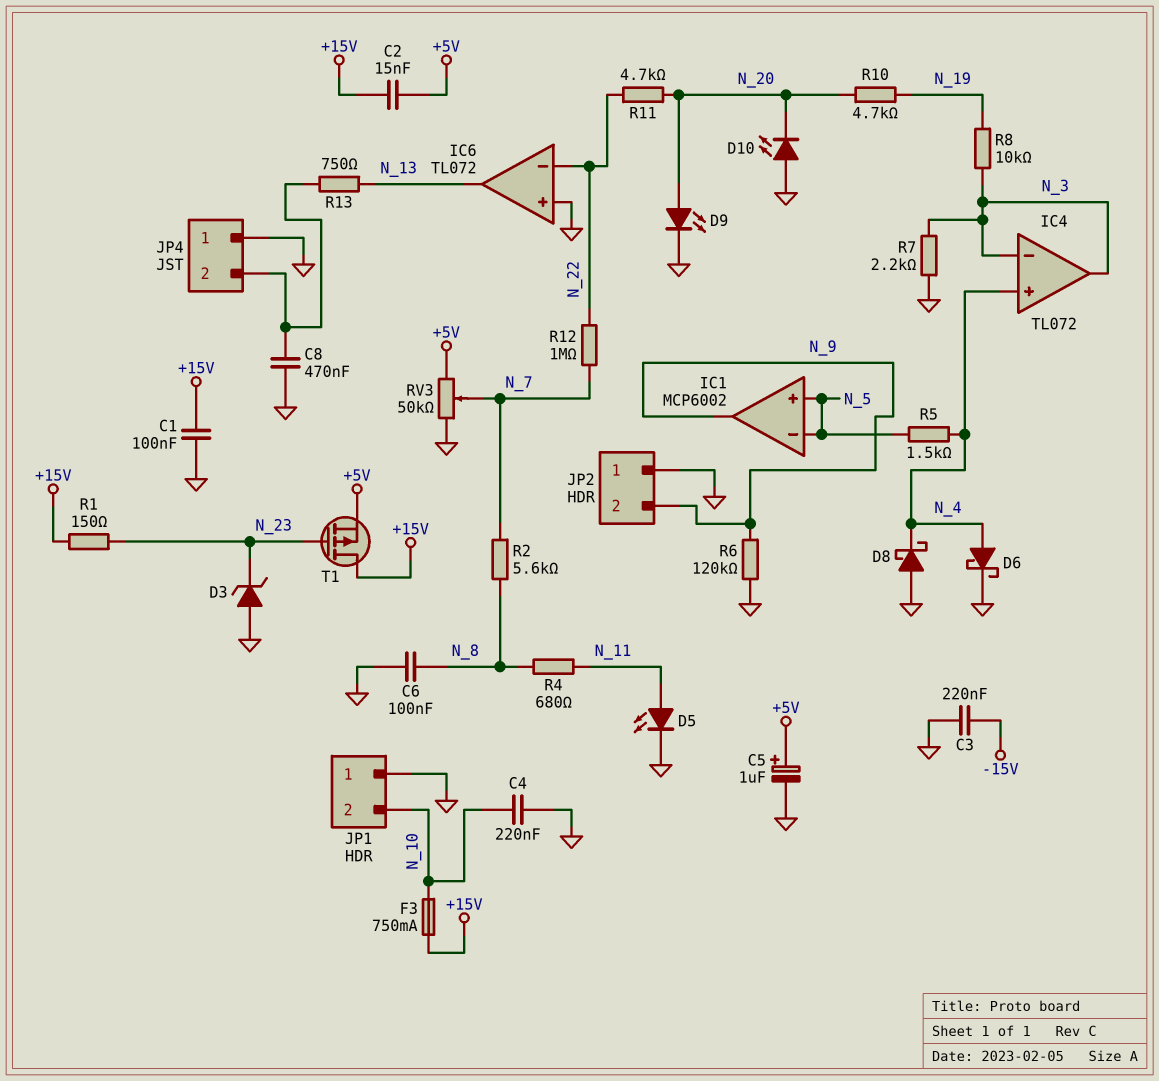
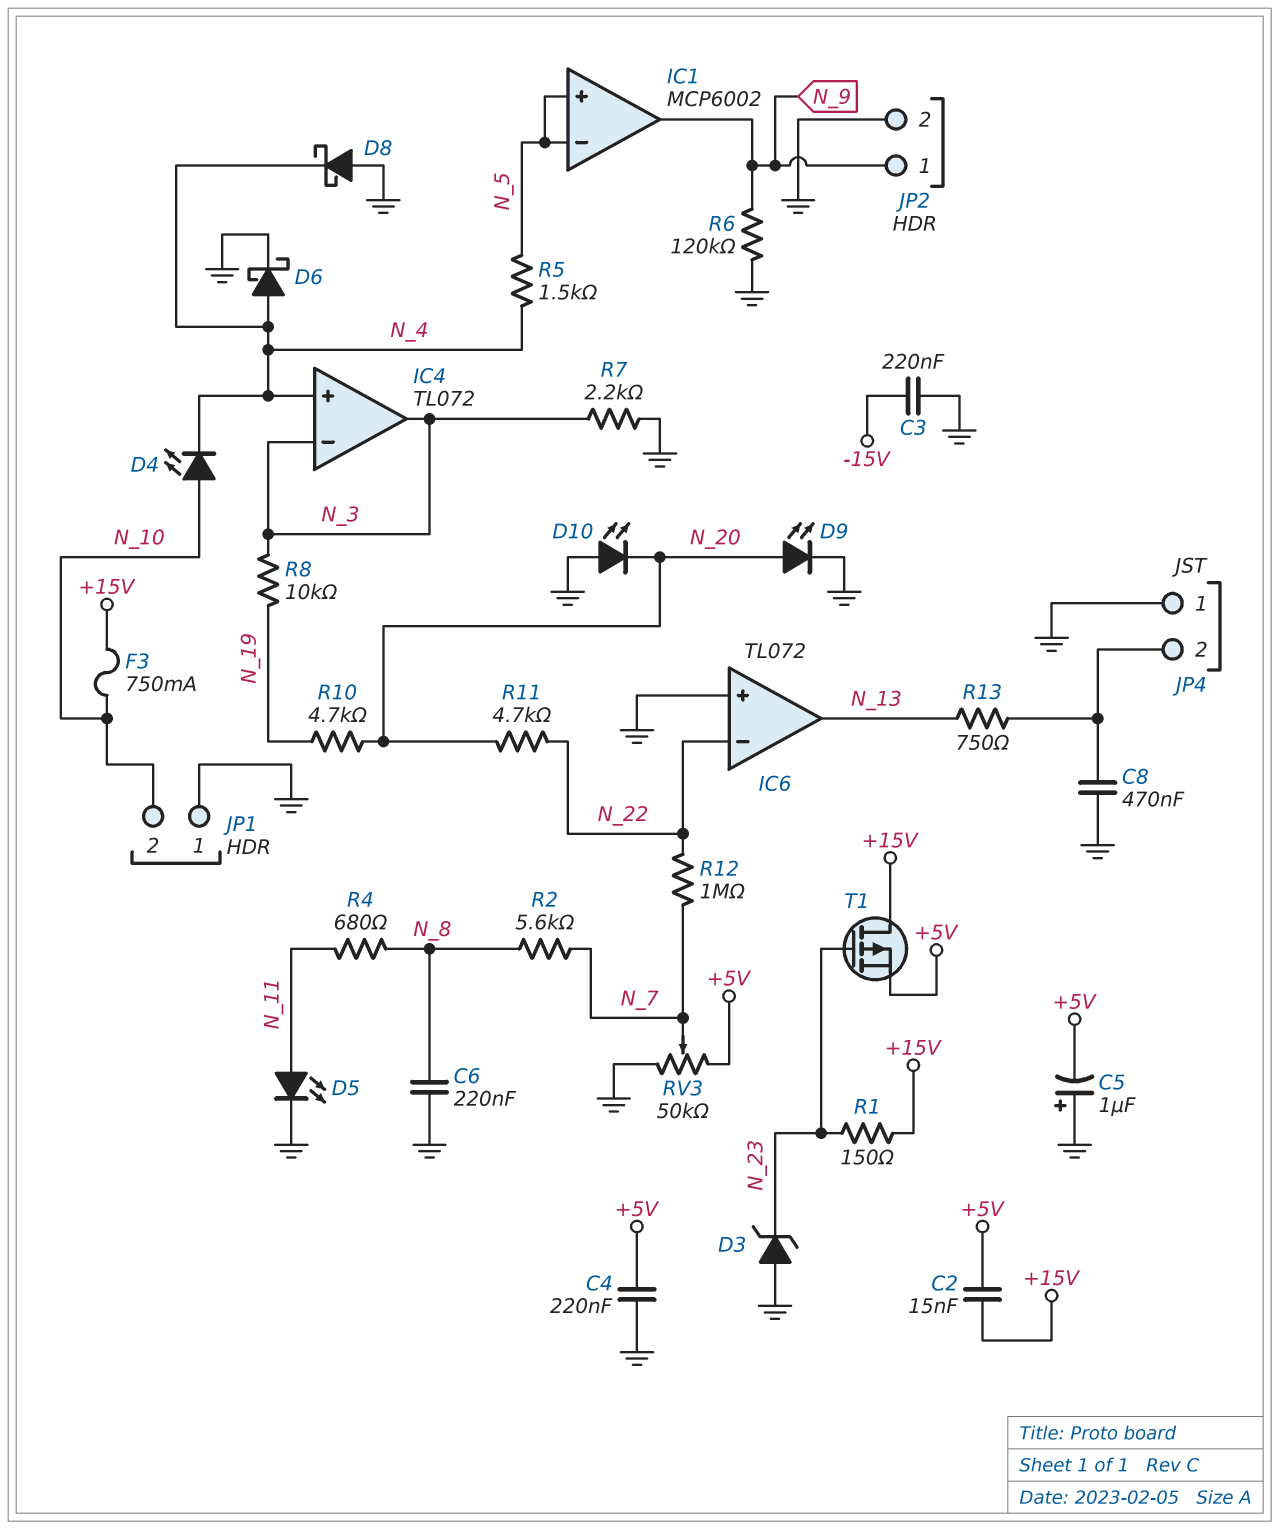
C1: 100nF (+15V, GND) -> none
C4: 220nF (GND, N_10) -> 220nF (+5V, GND)
C5: 1uF (plus +5V, minus GND) -> 1uF (plus GND, minus +5V)
C6: 100nF (GND, N_8) -> 220nF (GND, N_8)
D4: none -> LED (A N_10, K N_4)
JP2 pin 1: GND -> N_9
JP2 pin 2: N_9 -> GND

